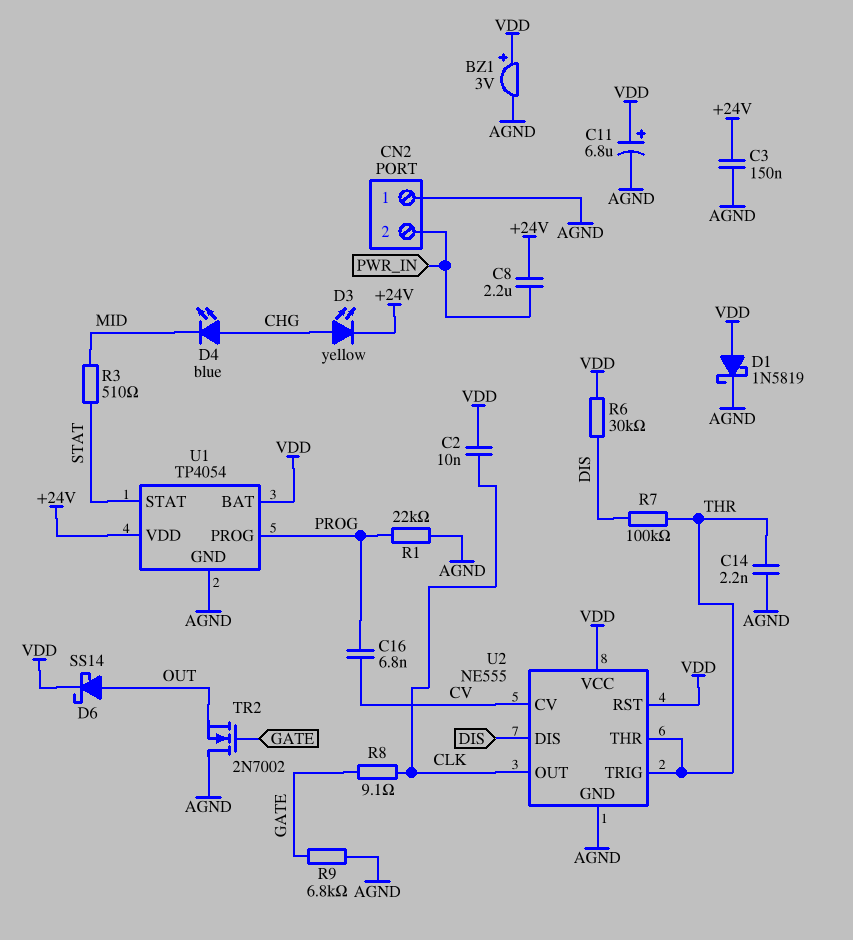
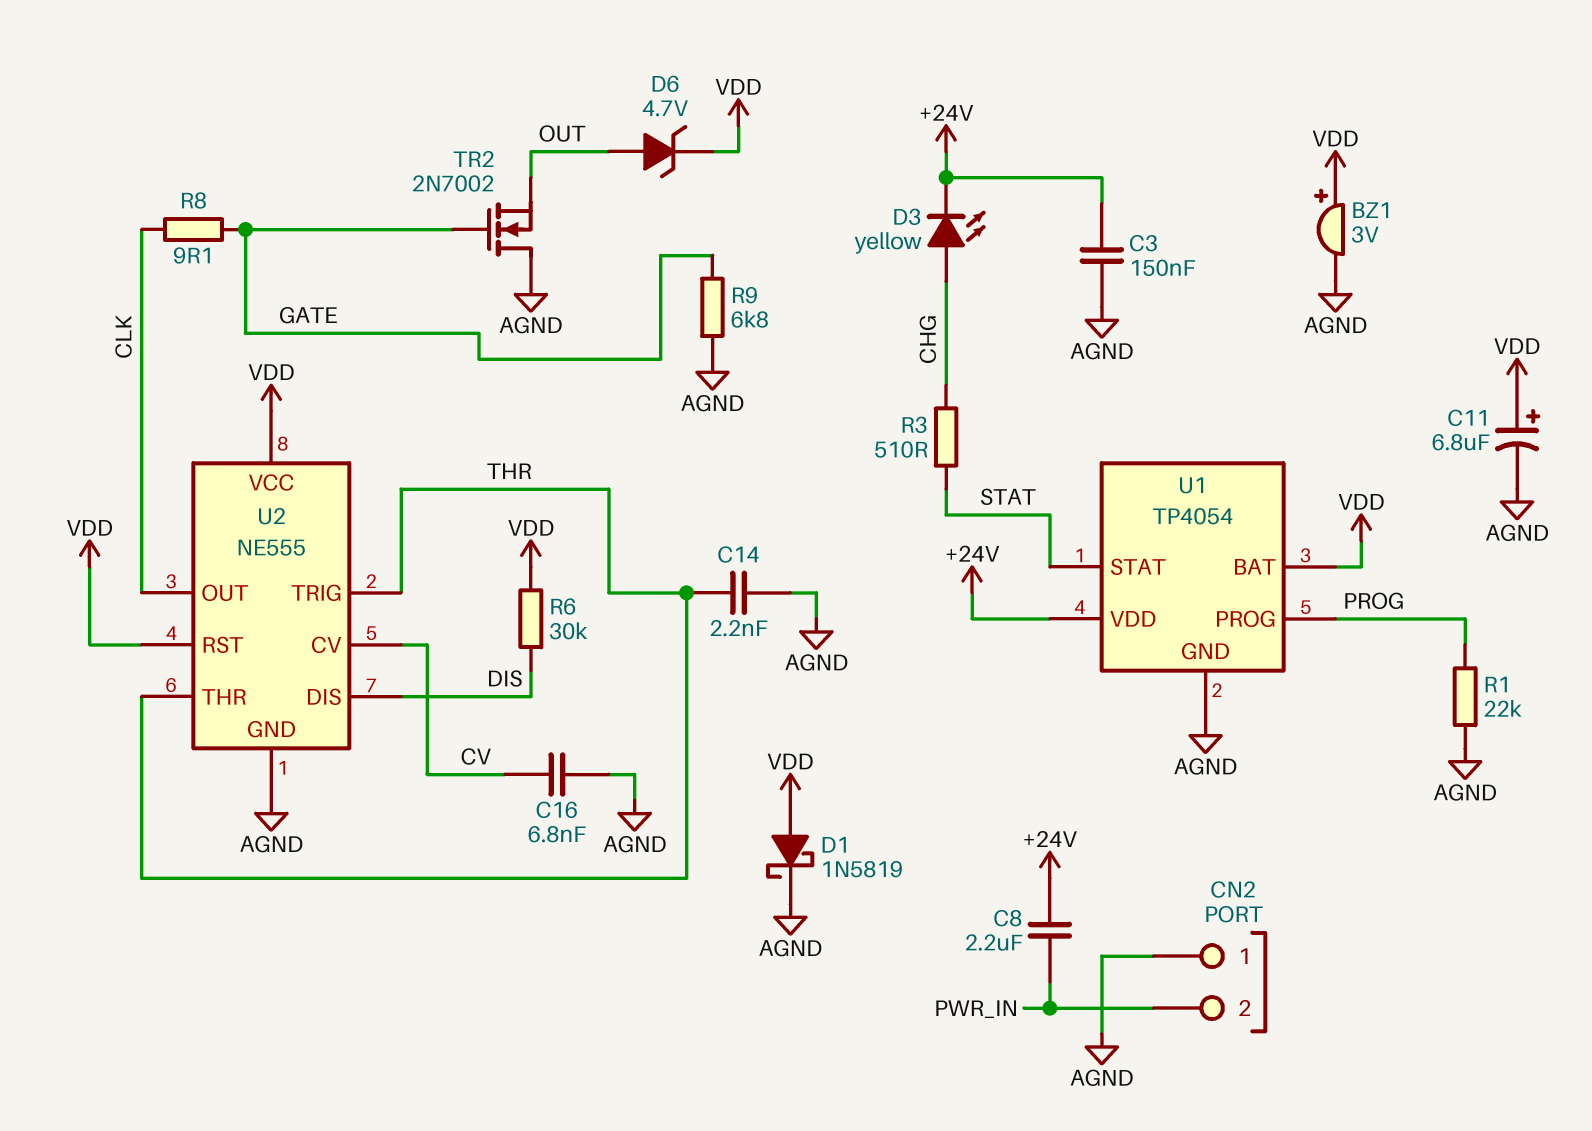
C2: 10nF (CLK, VDD) -> none
C16: 6.8nF (CV, PROG) -> 6.8nF (AGND, CV)
D4: LED blue (A CHG, K MID) -> none
D6: schottky SS14 (A OUT, K VDD) -> zener 4.7V (A OUT, K VDD)
R3: 510 (MID, STAT) -> 510 (CHG, STAT)
R7: 100k (DIS, THR) -> none

